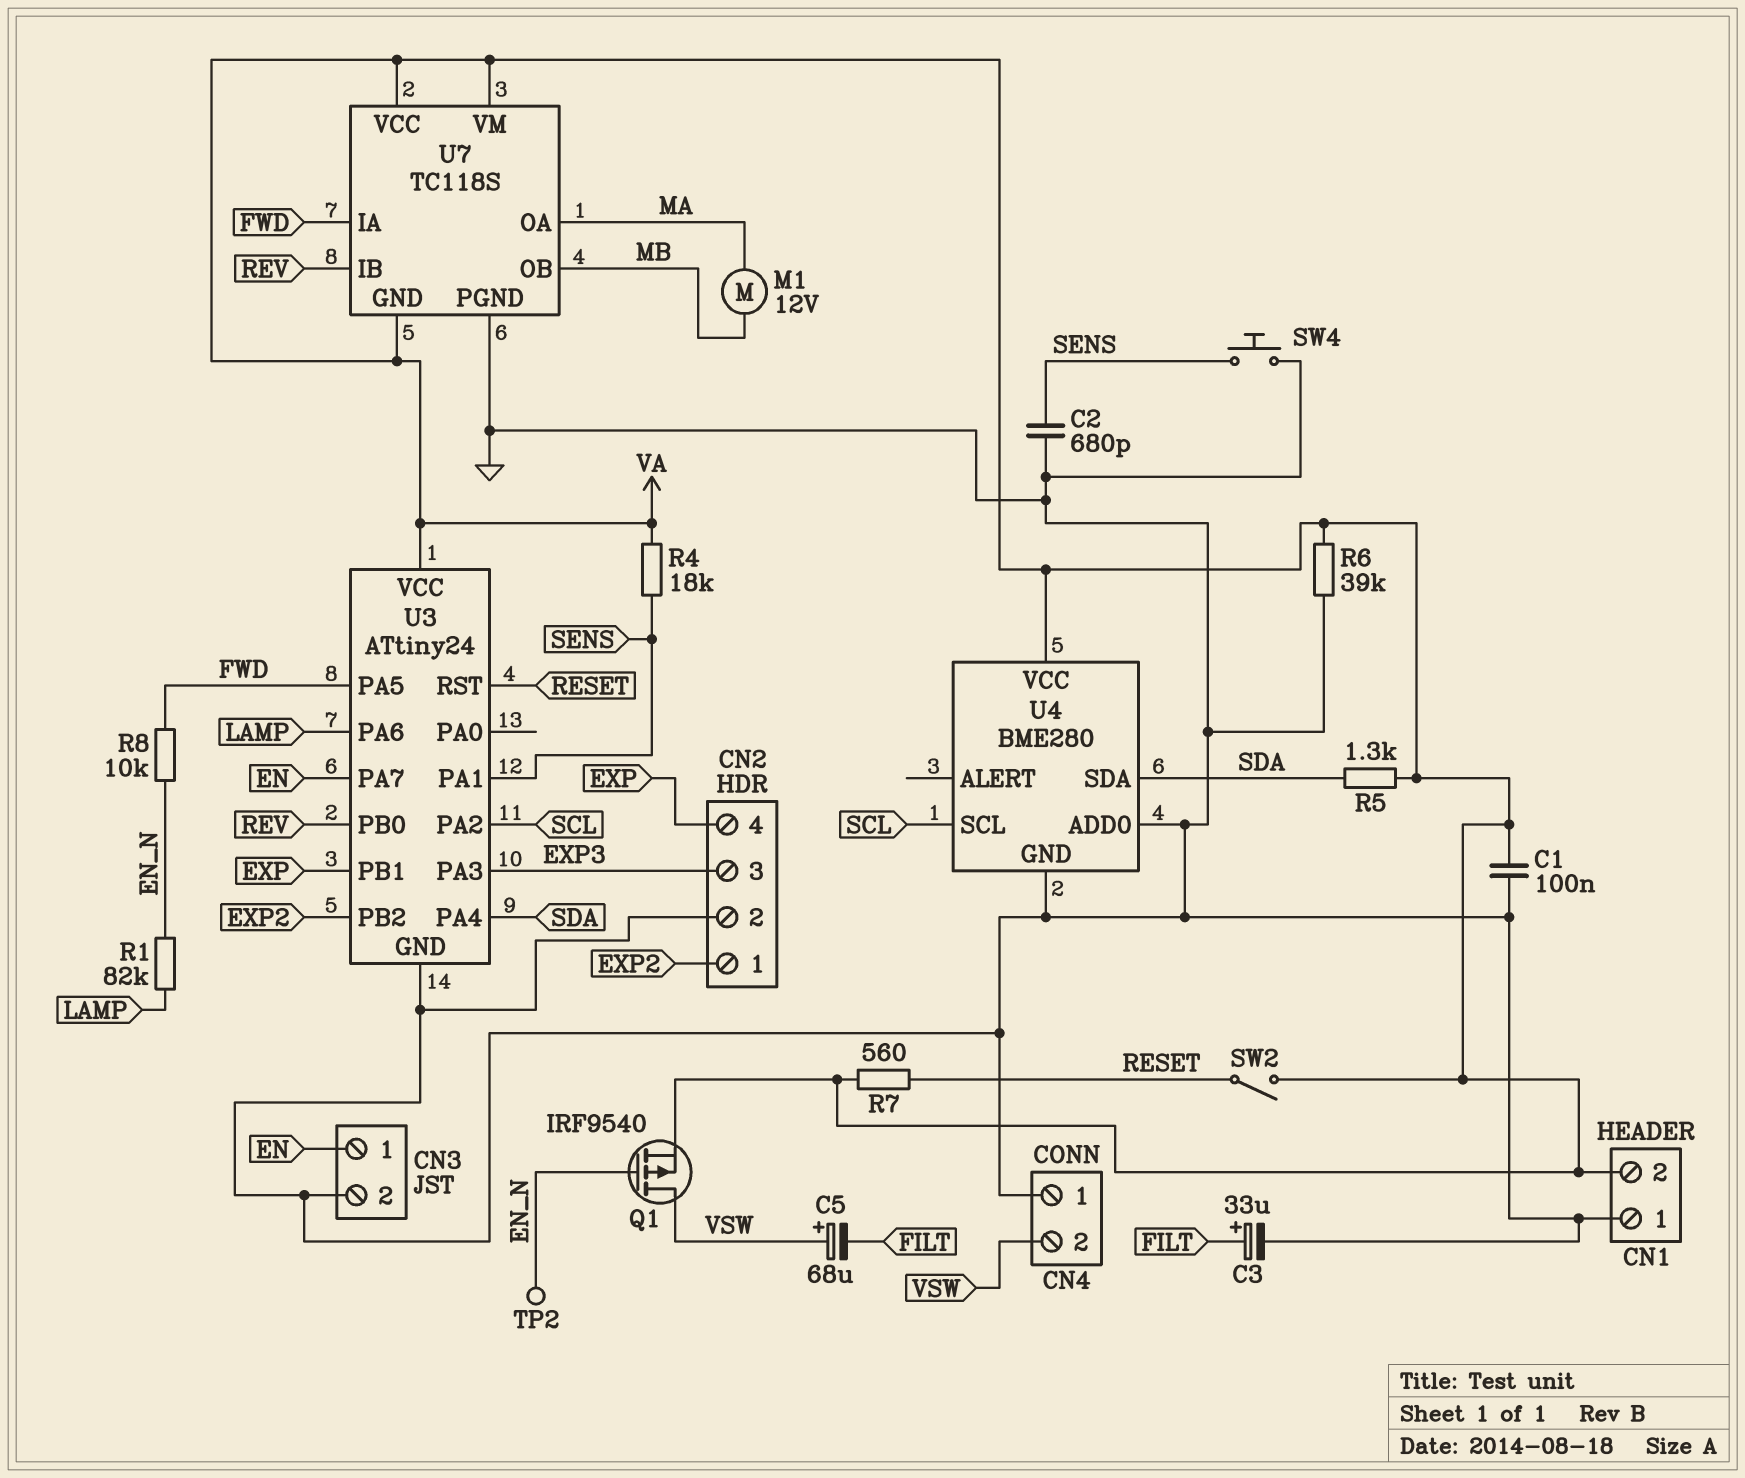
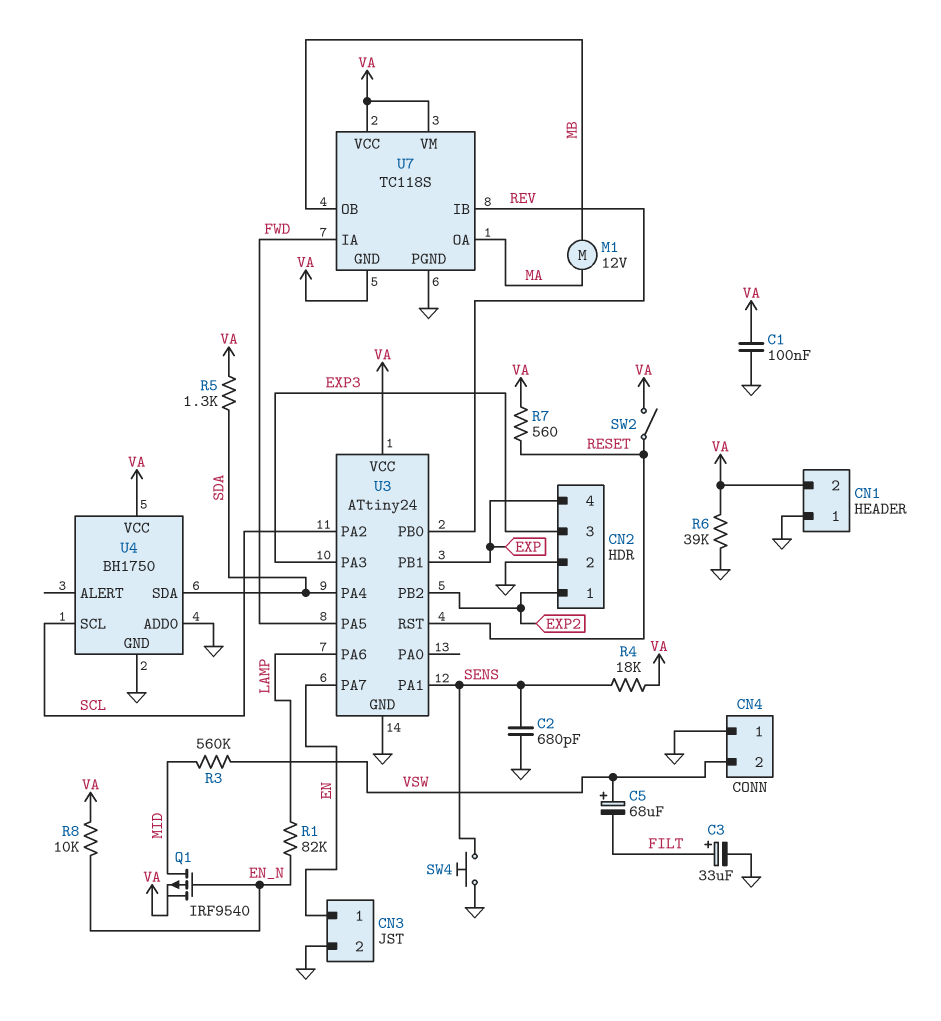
Q1: PMOS IRF9540 (G EN_N, D VSW, S VA) -> PMOS IRF9540 (G EN_N, D MID, S VA)
R3: none -> 560k (MID, VSW)
R8: 10k (EN_N, FWD) -> 10k (EN_N, VA)
TP2: test point (EN_N) -> none
U4: BME280 -> BH1750

